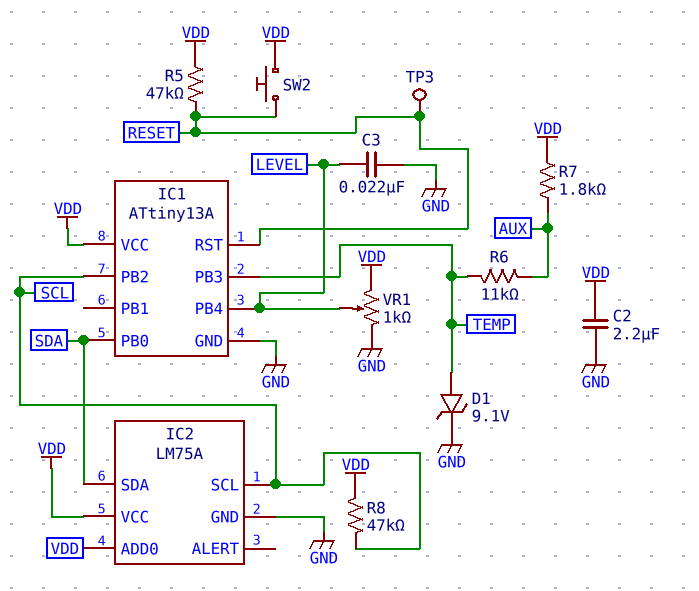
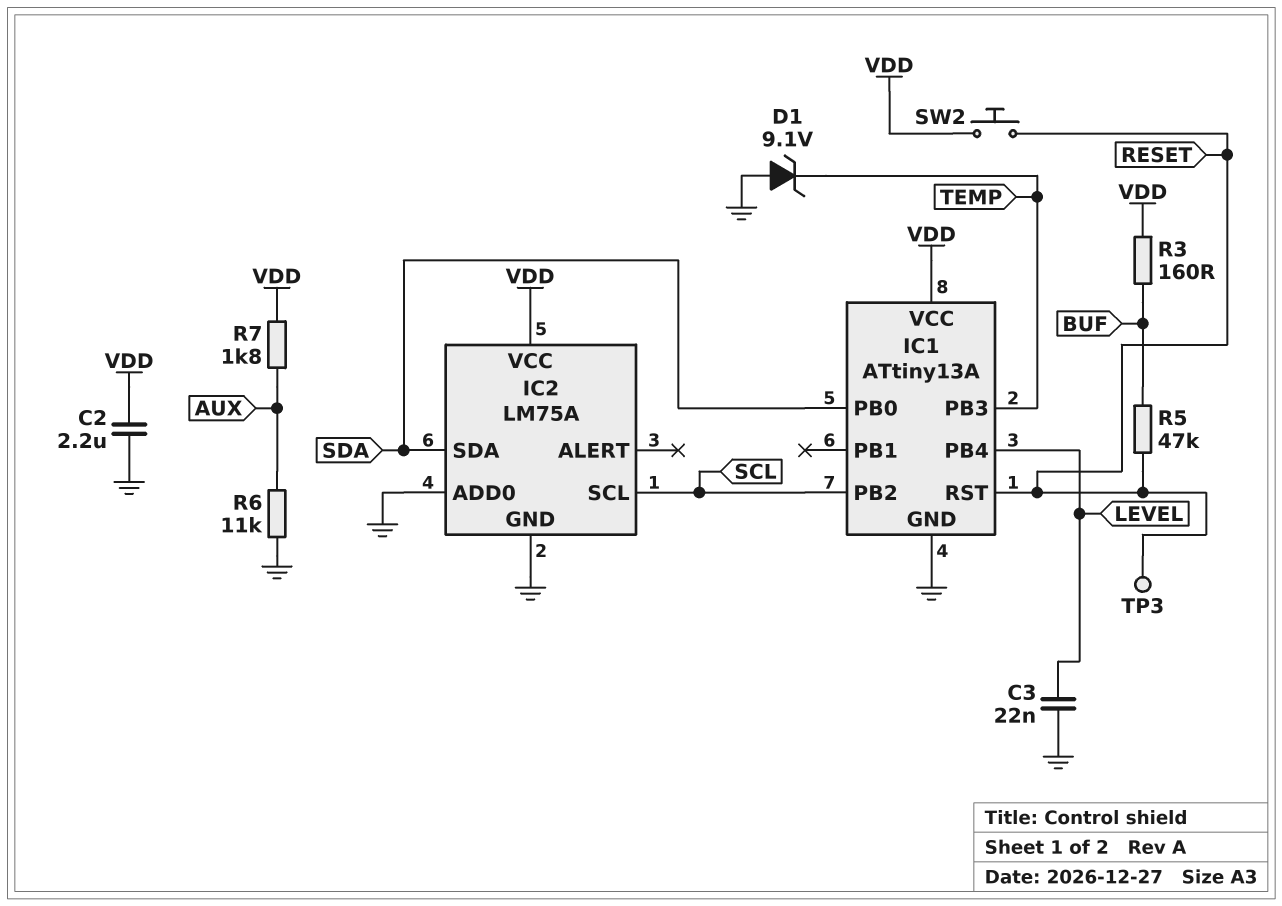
D1: zener 9.1V (A TEMP, K GND) -> zener 9.1V (A GND, K TEMP)
IC2 pin ADD0: VDD -> GND
R3: none -> 160 (BUF, VDD)
R5: 47k (RESET, VDD) -> 47k (BUF, RESET)
R6: 11k (AUX, TEMP) -> 11k (AUX, GND)
R8: 47k (SCL, VDD) -> none
VR1: 1k (GND, VDD, wiper LEVEL) -> none

